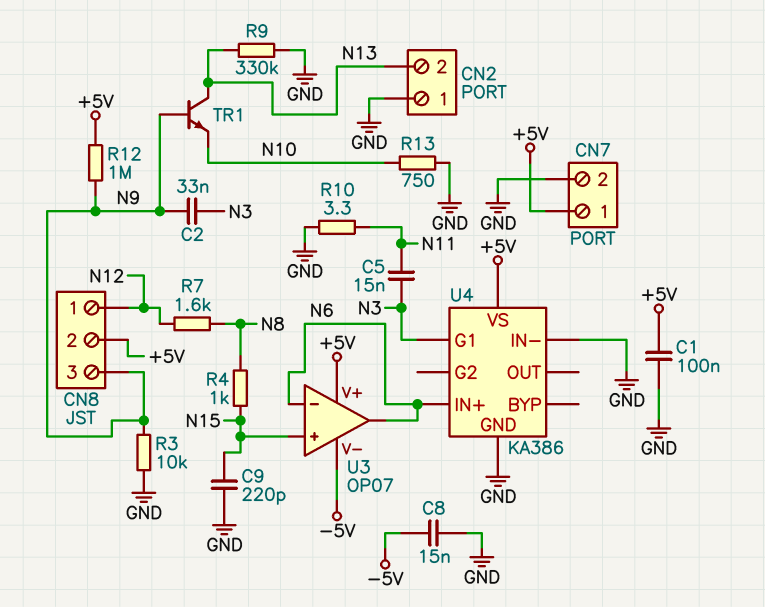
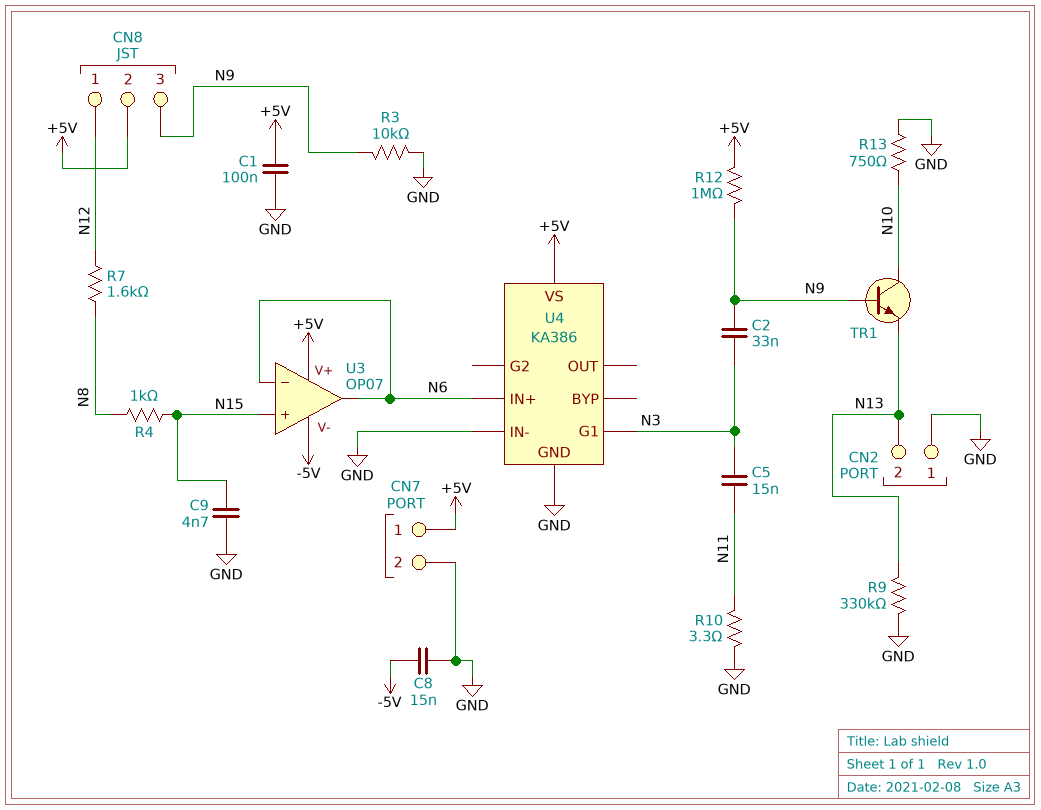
C9: 220pF (GND, N15) -> 4.7nF (GND, N15)
TR1: NPN (B N9, C N13, E N10) -> NPN (B N9, C N10, E N13)

